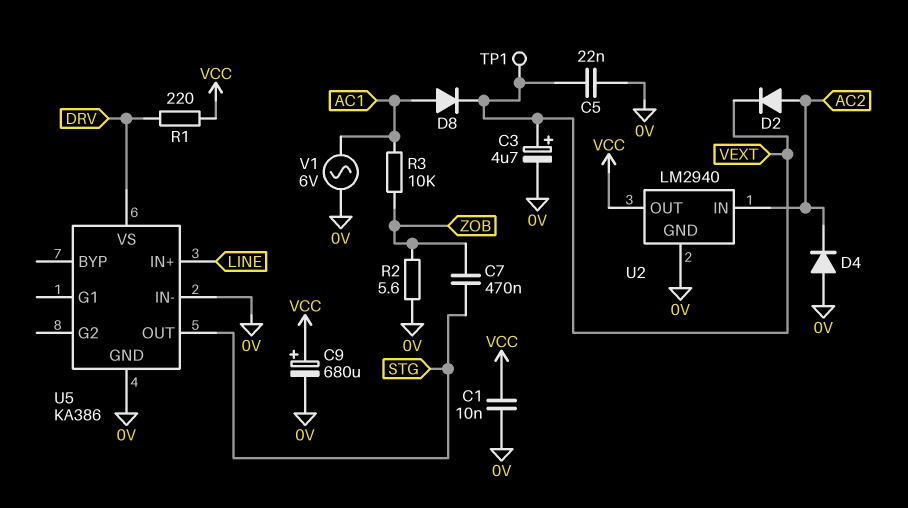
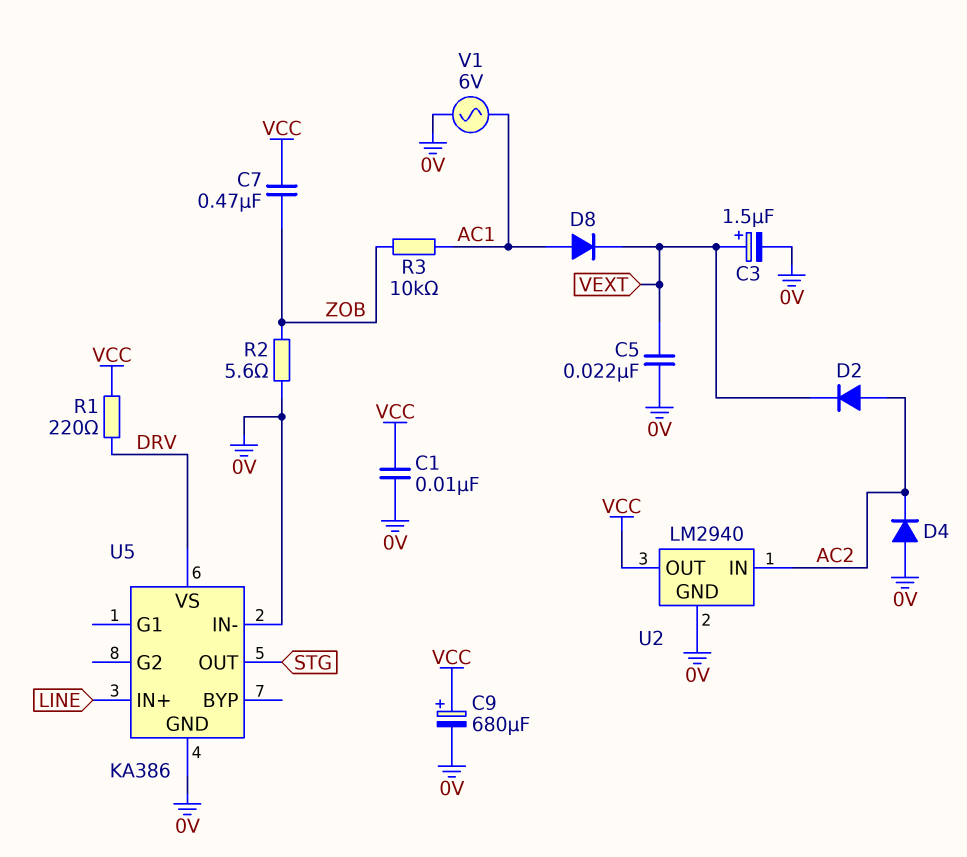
C3: 4.7uF (plus VEXT, minus 0V) -> 1.5uF (plus VEXT, minus 0V)
C7: 470nF (STG, ZOB) -> 470nF (VCC, ZOB)
TP1: test point (VEXT) -> none

